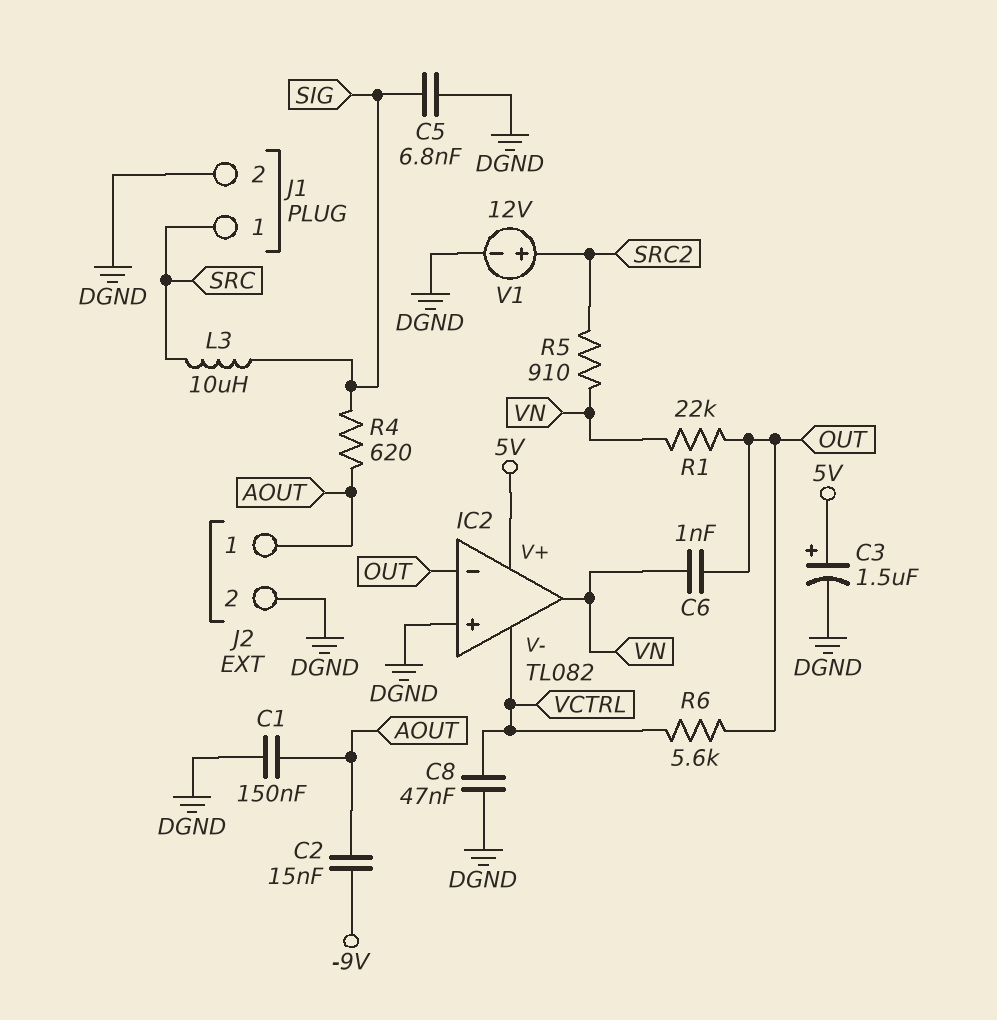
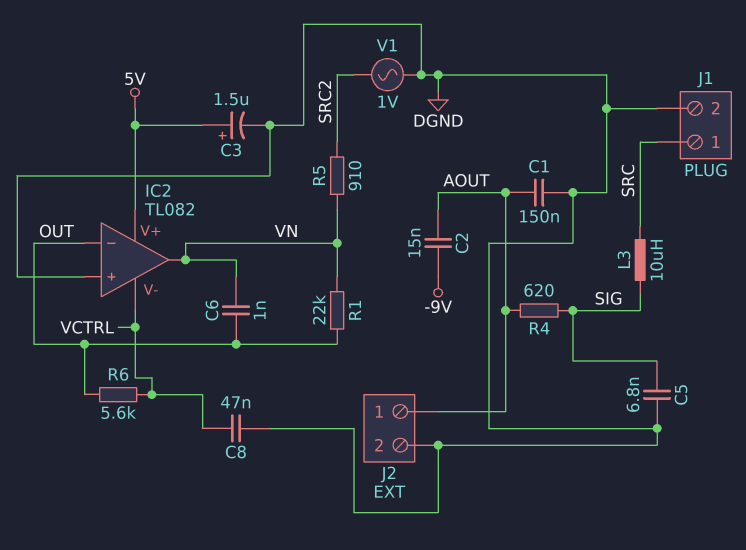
V1: 12V (plus SRC2, minus DGND) -> AC 1V (DGND, SRC2)

